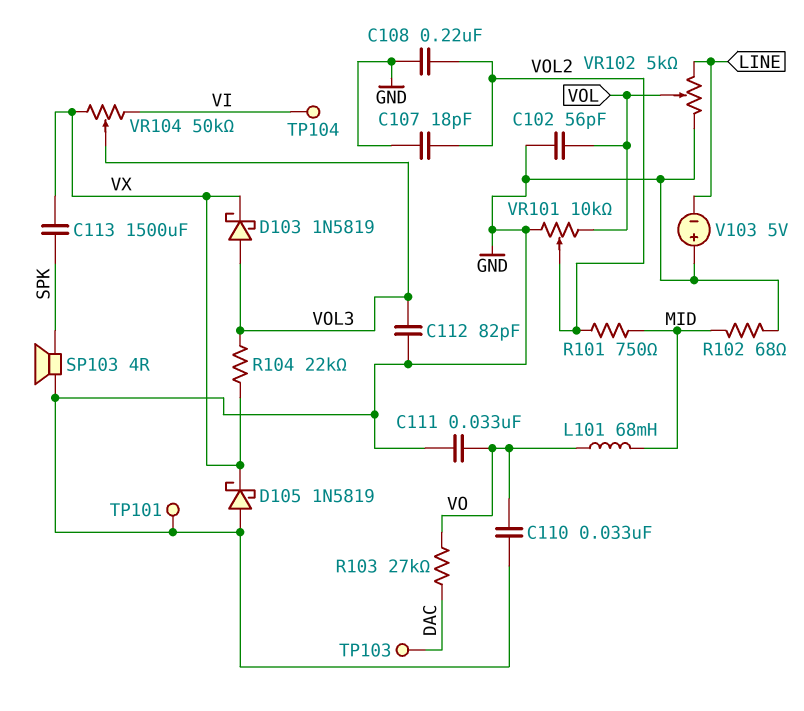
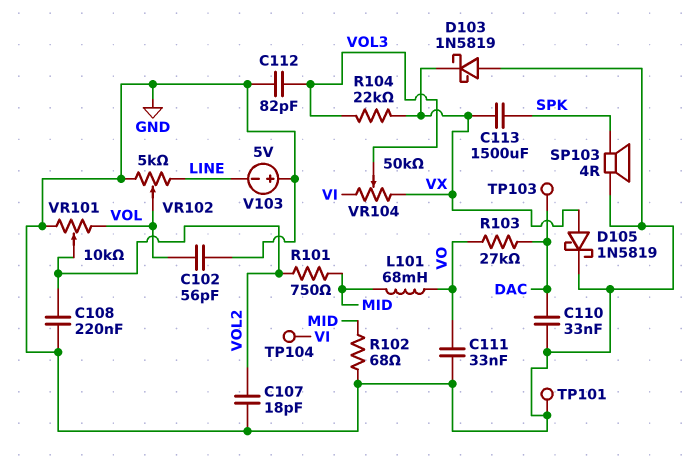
C110: 33nF (GND, VO) -> 33nF (DAC, GND)
D103: schottky 1N5819 (A VOL3, K VX) -> schottky 1N5819 (A GND, K VX)
D105: schottky 1N5819 (A GND, K VX) -> schottky 1N5819 (A VX, K GND)

